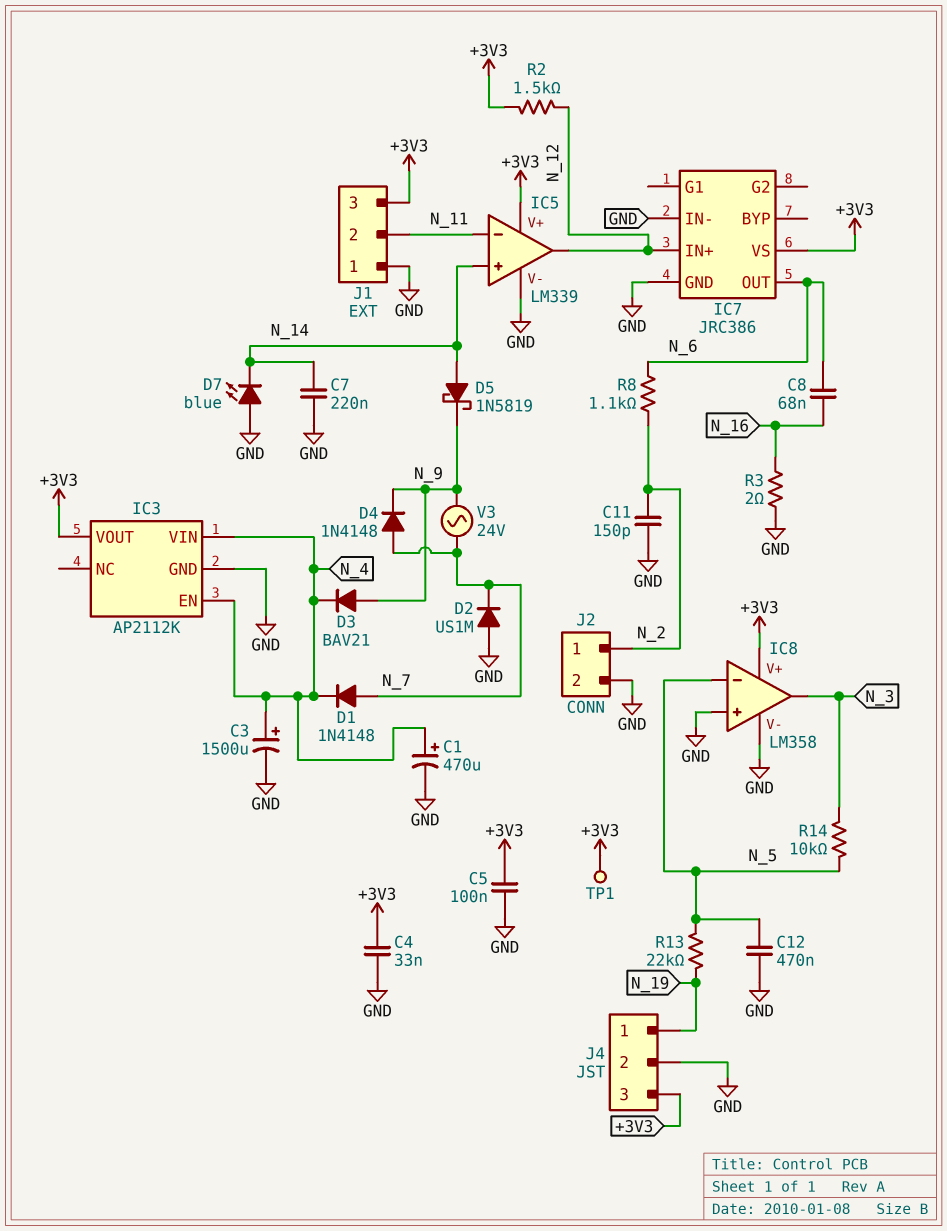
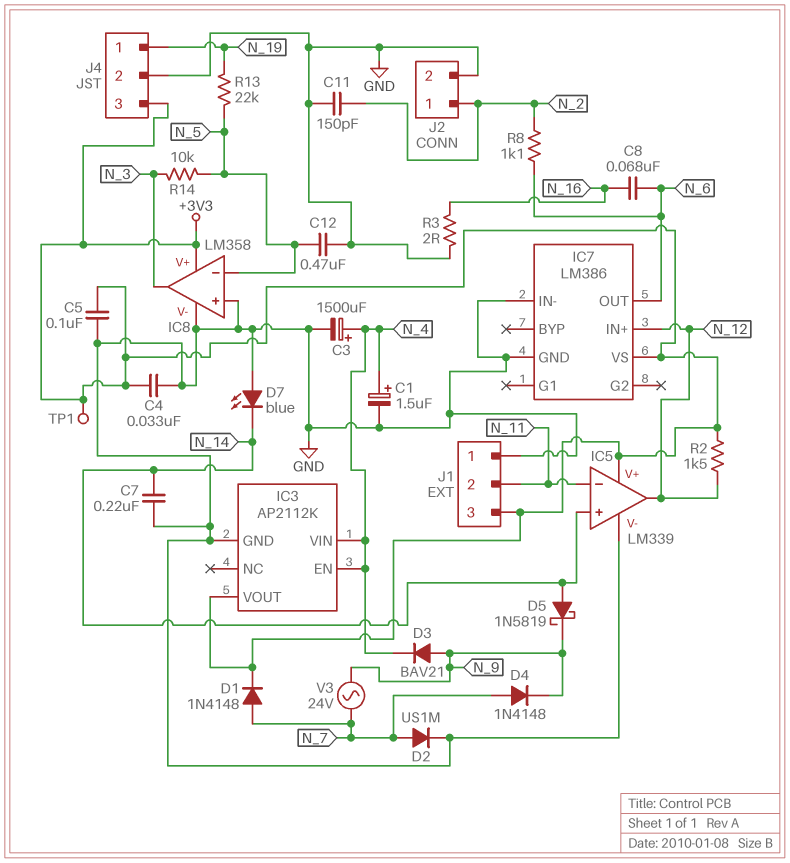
C1: 470uF (plus N_4, minus GND) -> 1.5uF (plus N_4, minus GND)
D1: diode 1N4148 (A N_7, K N_4) -> diode 1N4148 (A N_7, K +3V3)
D2: diode US1M (A GND, K N_7) -> diode US1M (A N_7, K GND)
IC7: JRC386 -> LM386

